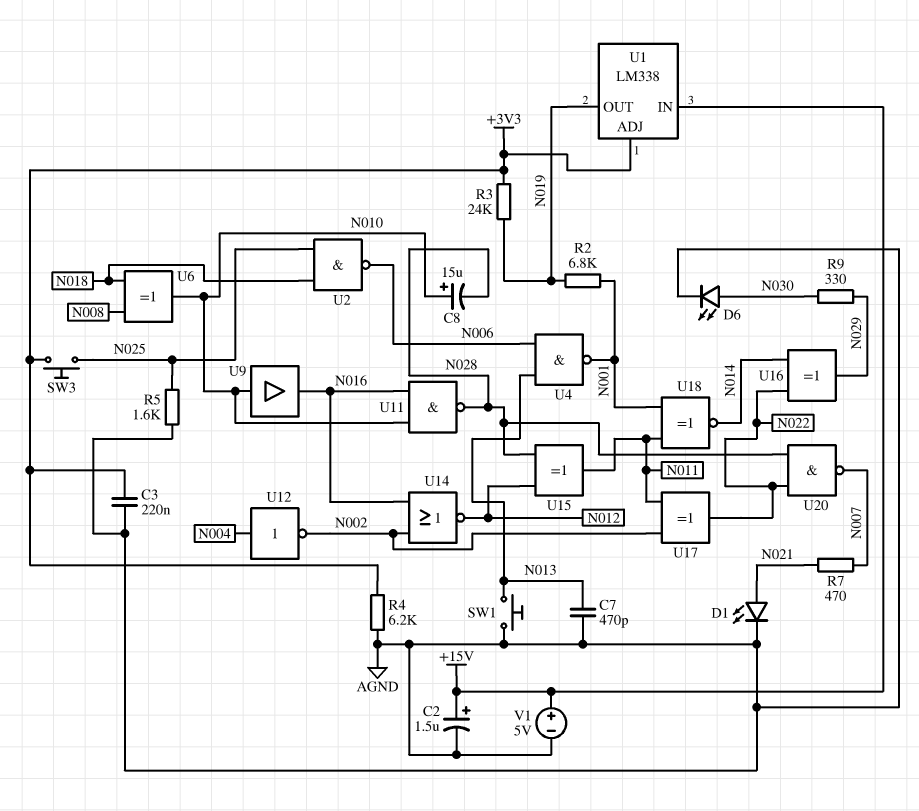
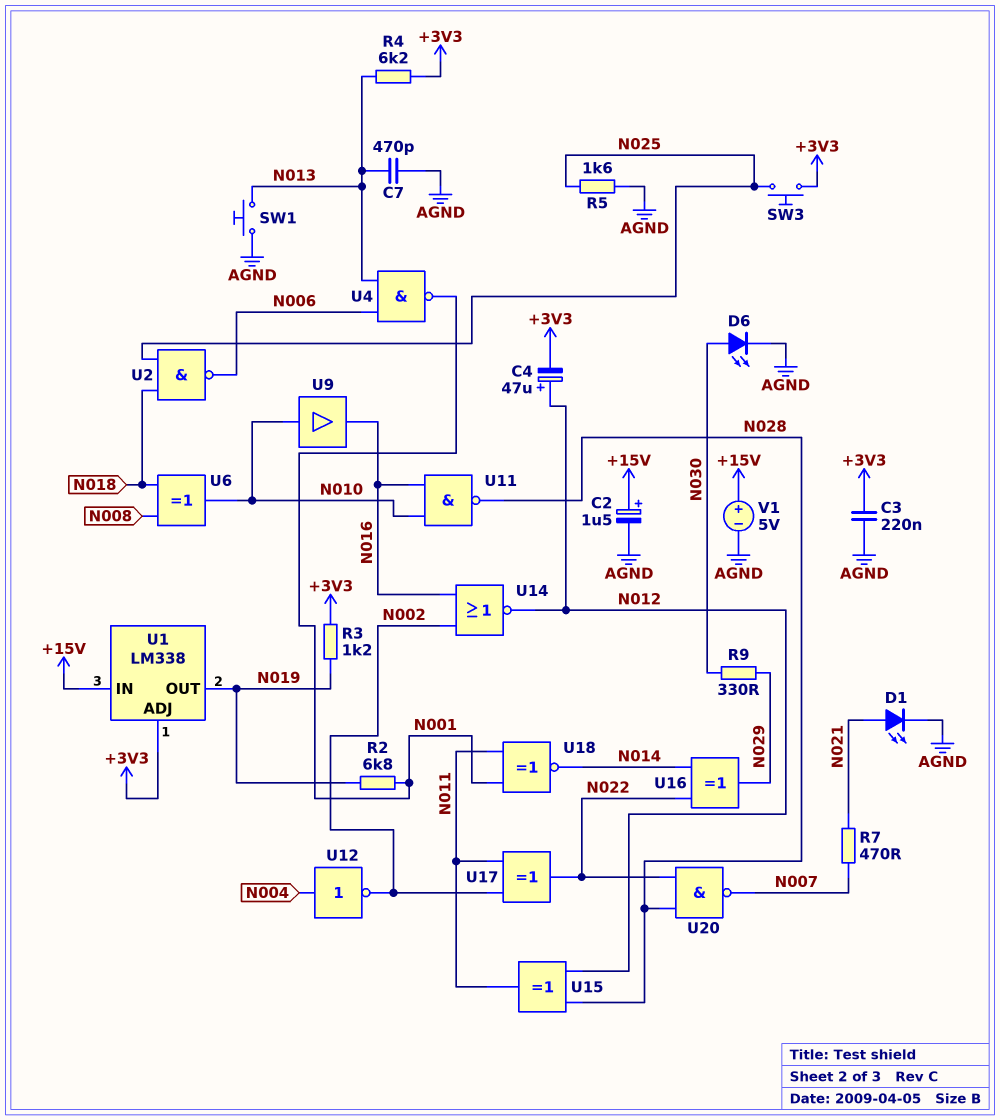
C4: none -> 47uF (plus N012, minus +3V3)
C8: 15uF (plus N010, minus N028) -> none
R3: 24k (+3V3, N019) -> 1.2k (+3V3, N019)
R4: 6.2k (+3V3, AGND) -> 6.2k (+3V3, N013)

